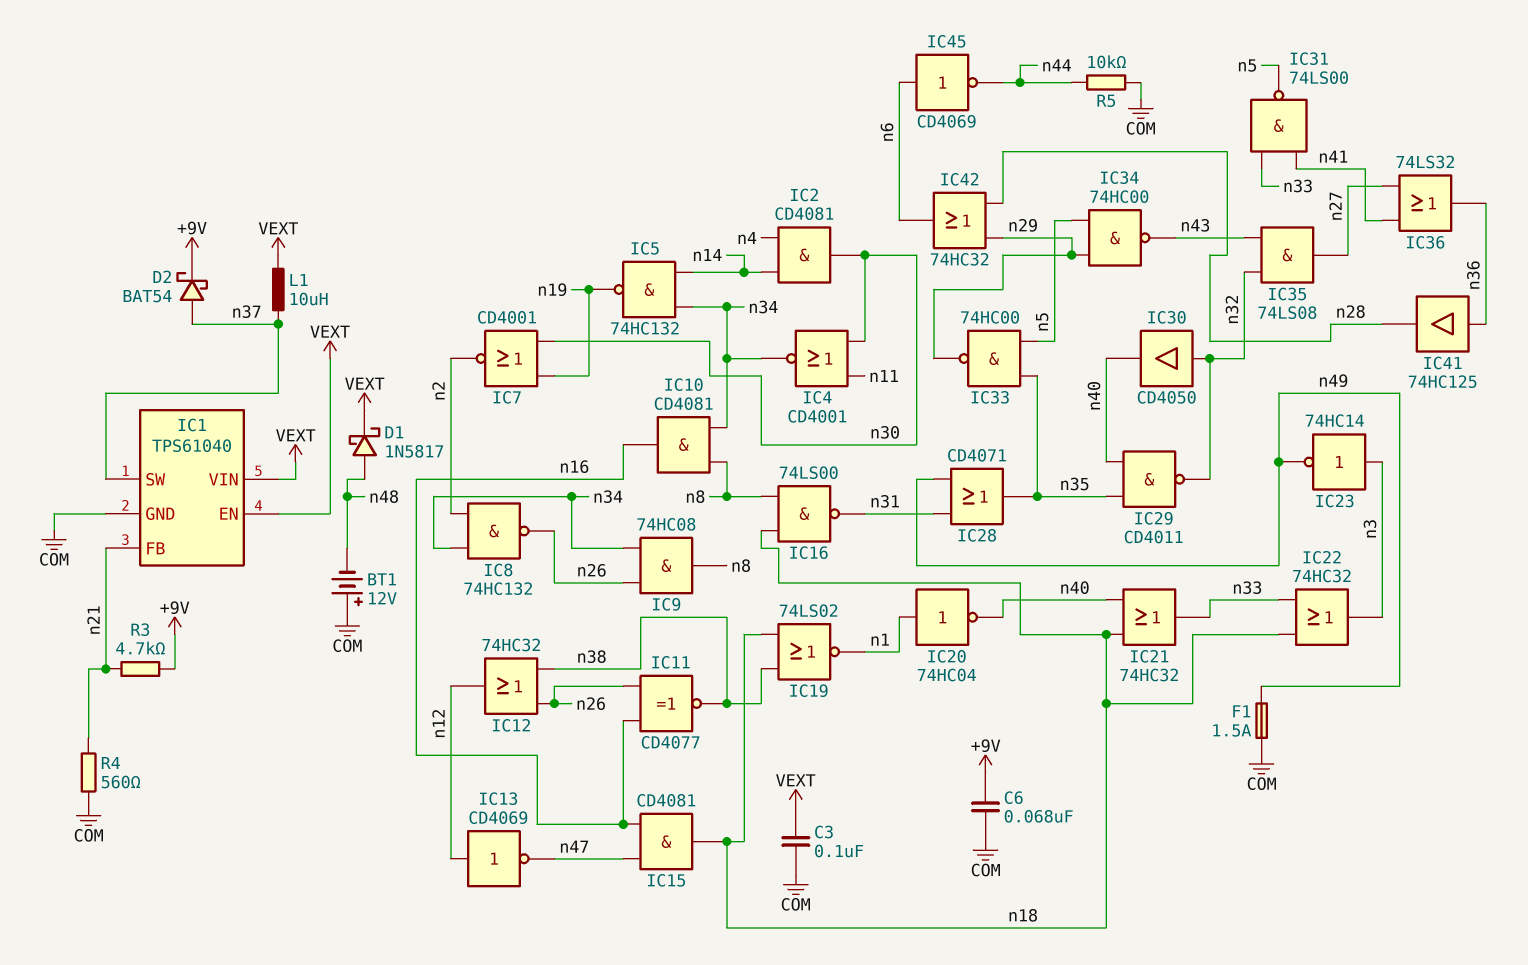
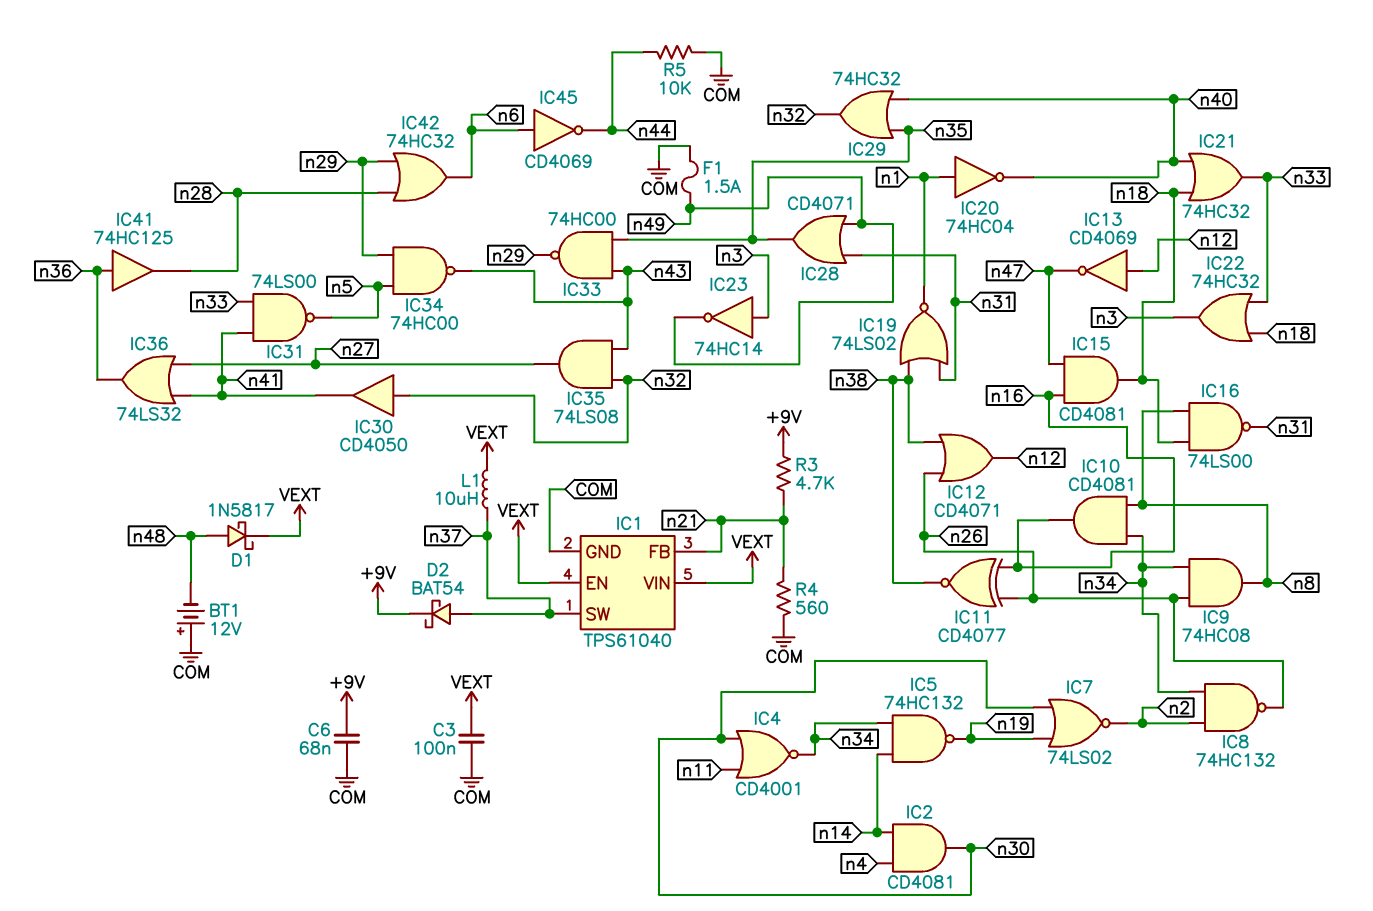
IC7: NOR CD4001 (in n19, in n30, out n2) -> NOR 74LS02 (in n19, in n30, out n2)
IC12: OR 74HC32 (in n26, in n38, out n12) -> OR CD4071 (in n26, in n38, out n12)
IC19: NOR 74LS02 (in n18, in n38, out n1) -> NOR 74LS02 (in n31, in n38, out n1)
IC29: NAND CD4011 (in n35, in n40, out n32) -> OR 74HC32 (in n35, in n40, out n32)
IC30: buffer CD4050 (in n32, out n40) -> buffer CD4050 (in n32, out n41)
IC33: NAND 74HC00 (in n5, in n35, out n29) -> NAND 74HC00 (in n35, in n43, out n29)

